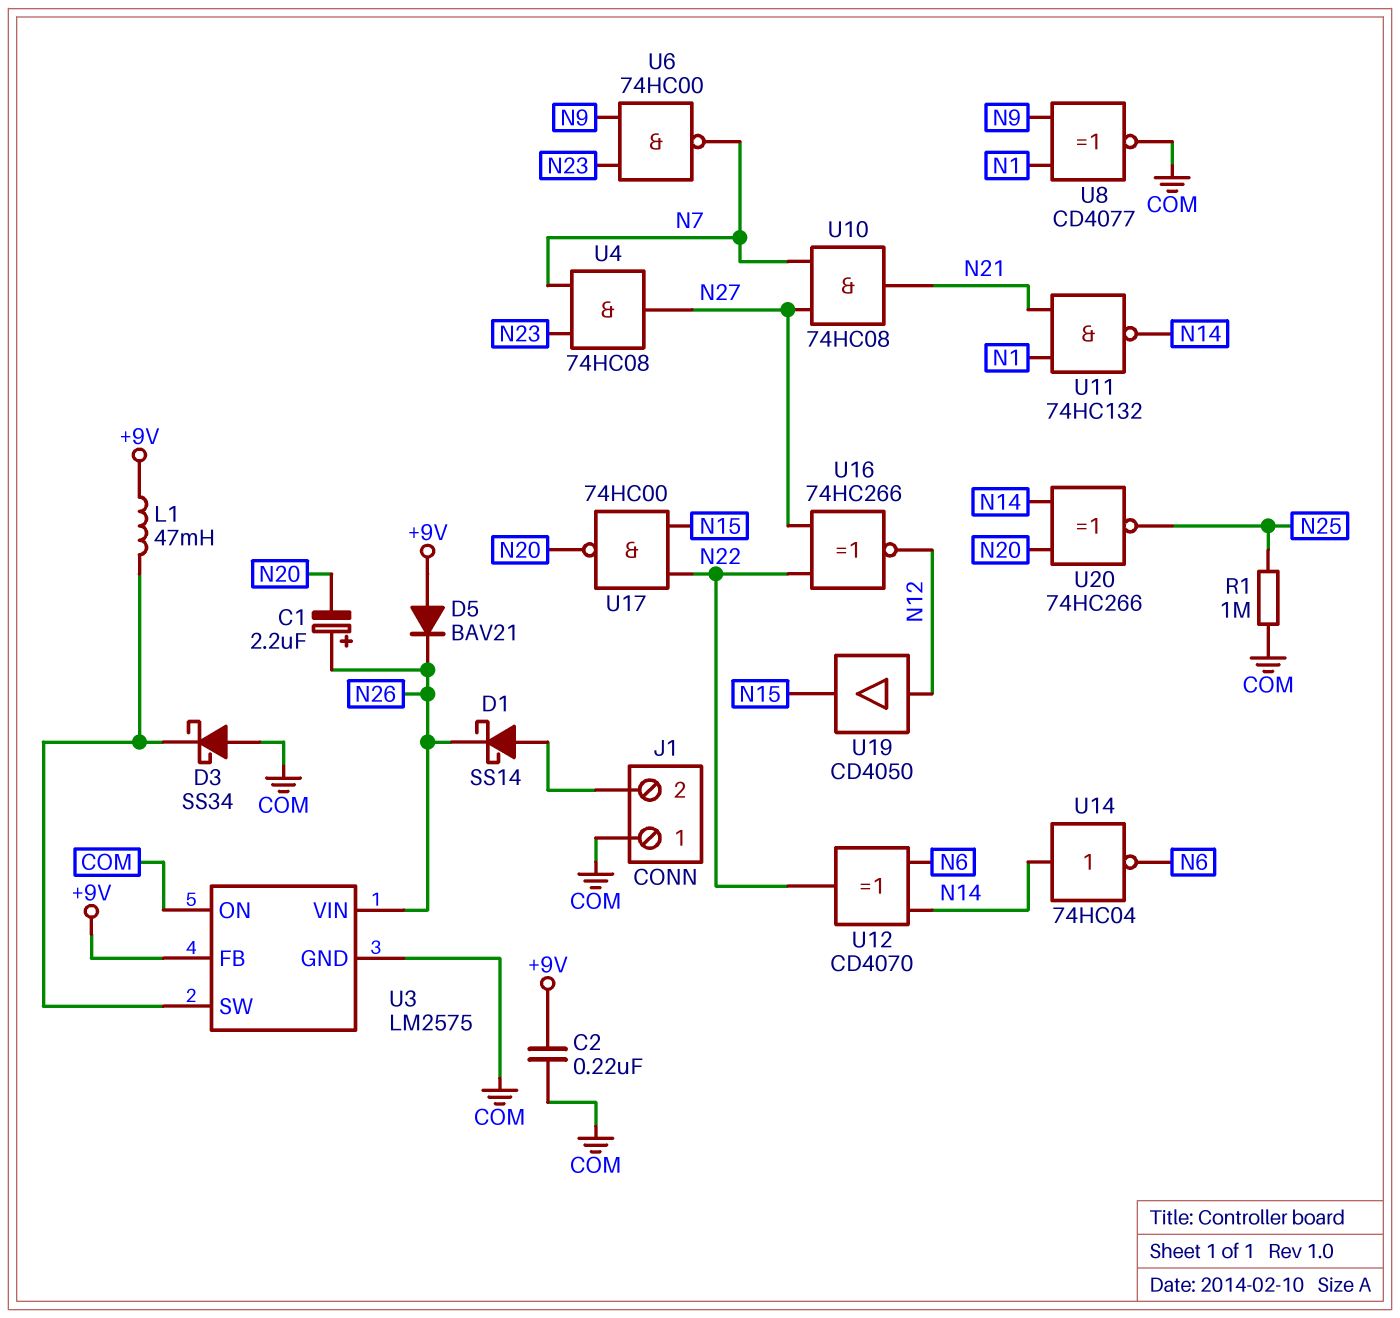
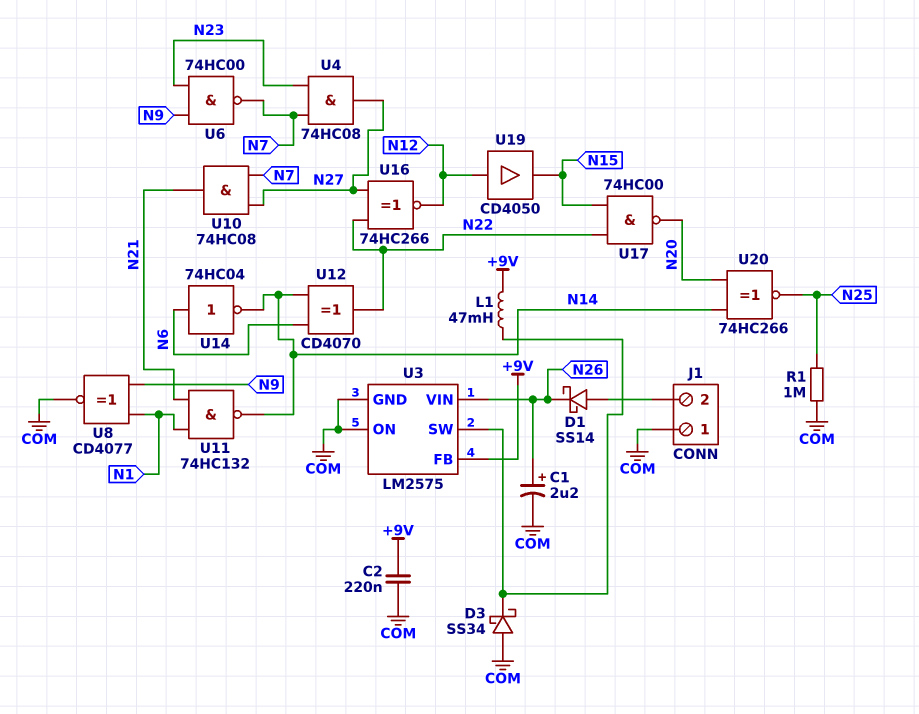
C1: 2.2uF (plus N26, minus N20) -> 2.2uF (plus N26, minus COM)
D5: diode BAV21 (A +9V, K N26) -> none
U14: NOT 74HC04 (in N14, out N6) -> NOT 74HC04 (in N6, out N14)

